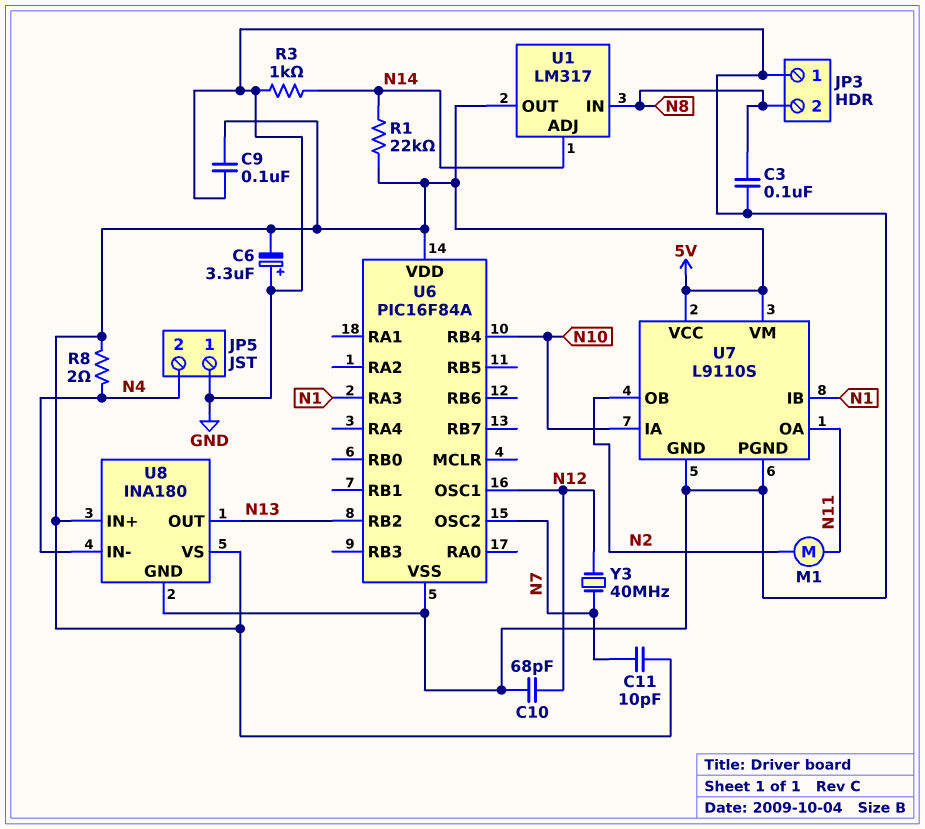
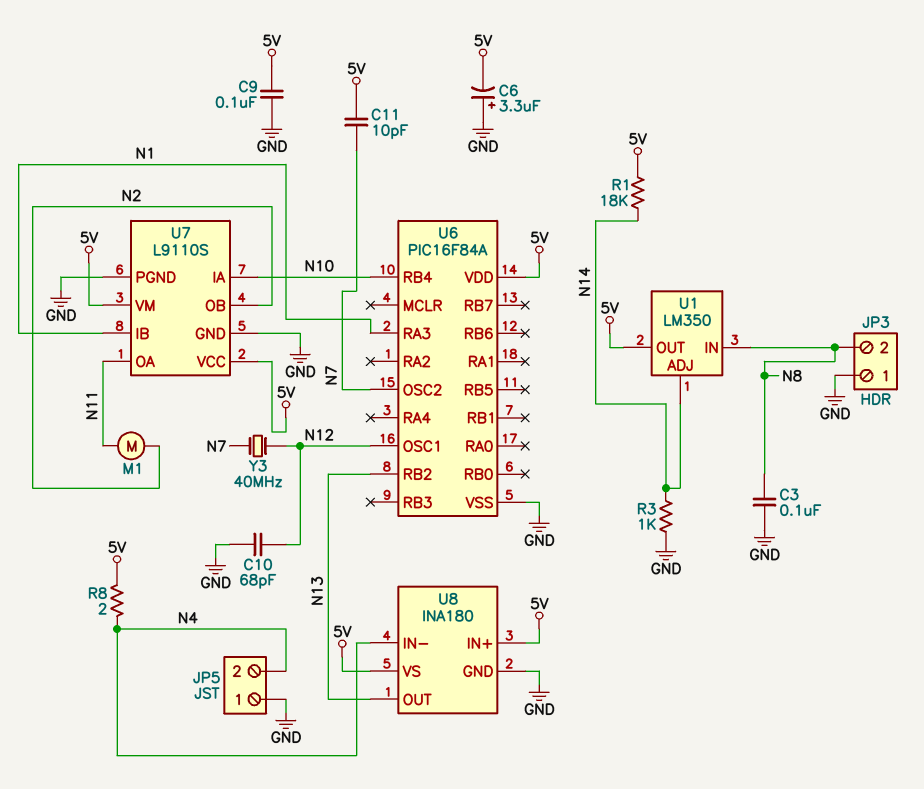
R1: 22k (5V, N14) -> 18k (5V, N14)
U1: LM317 -> LM350

